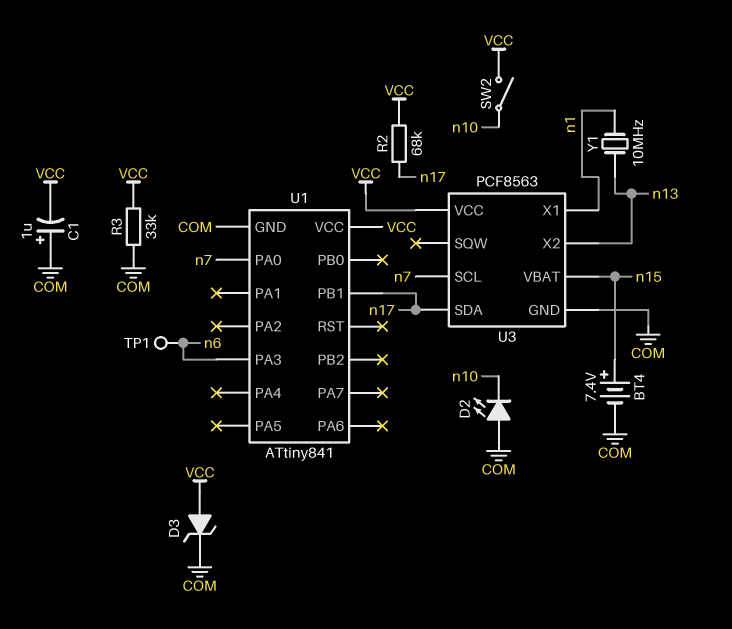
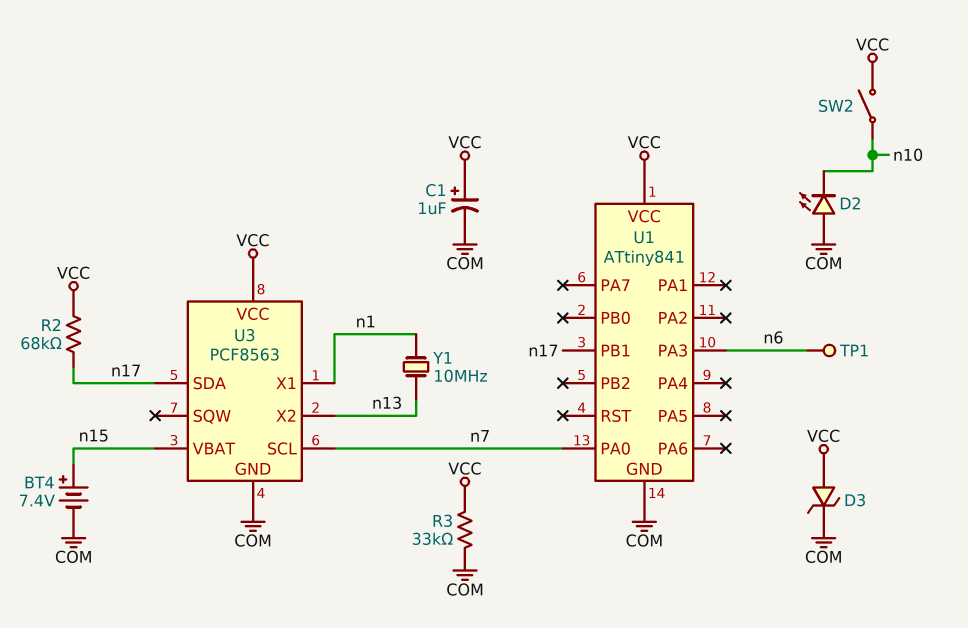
C1: 1uF (plus COM, minus VCC) -> 1uF (plus VCC, minus COM)

